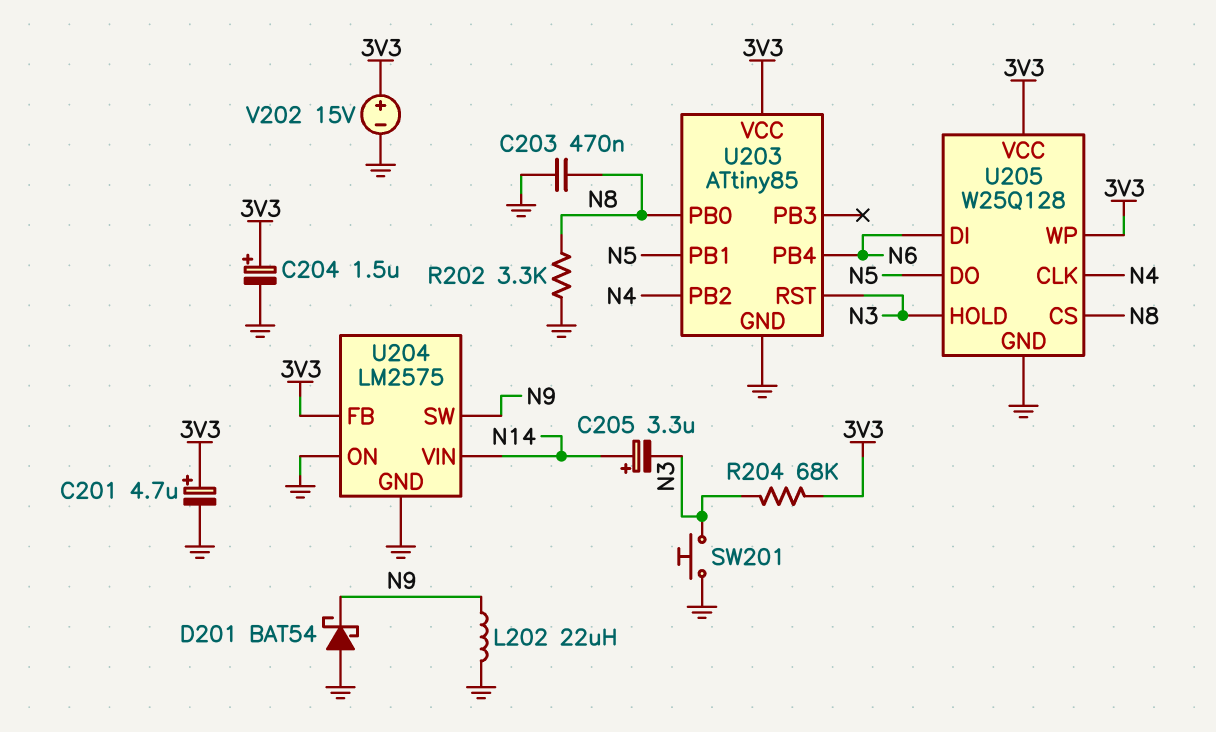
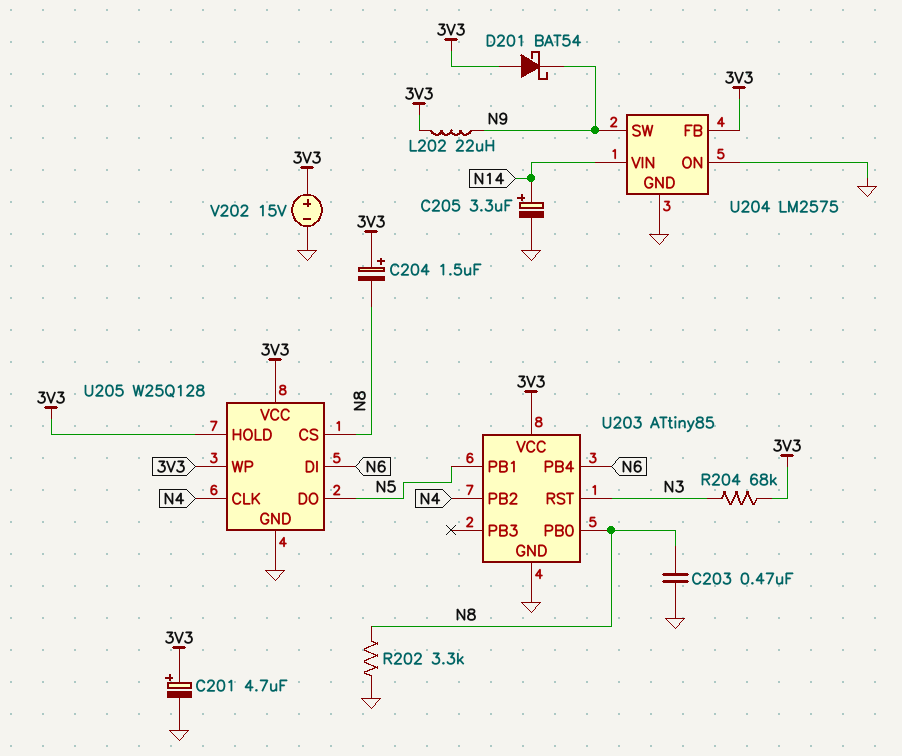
C204: 1.5uF (plus 3V3, minus GND) -> 1.5uF (plus 3V3, minus N8)
C205: 3.3uF (plus N14, minus N3) -> 3.3uF (plus N14, minus GND)
D201: schottky BAT54 (A GND, K N9) -> schottky BAT54 (A 3V3, K N9)
L202: 22uH (GND, N9) -> 22uH (3V3, N9)
SW201: button (GND, N3) -> none
U205 pin HOLD: N3 -> 3V3

